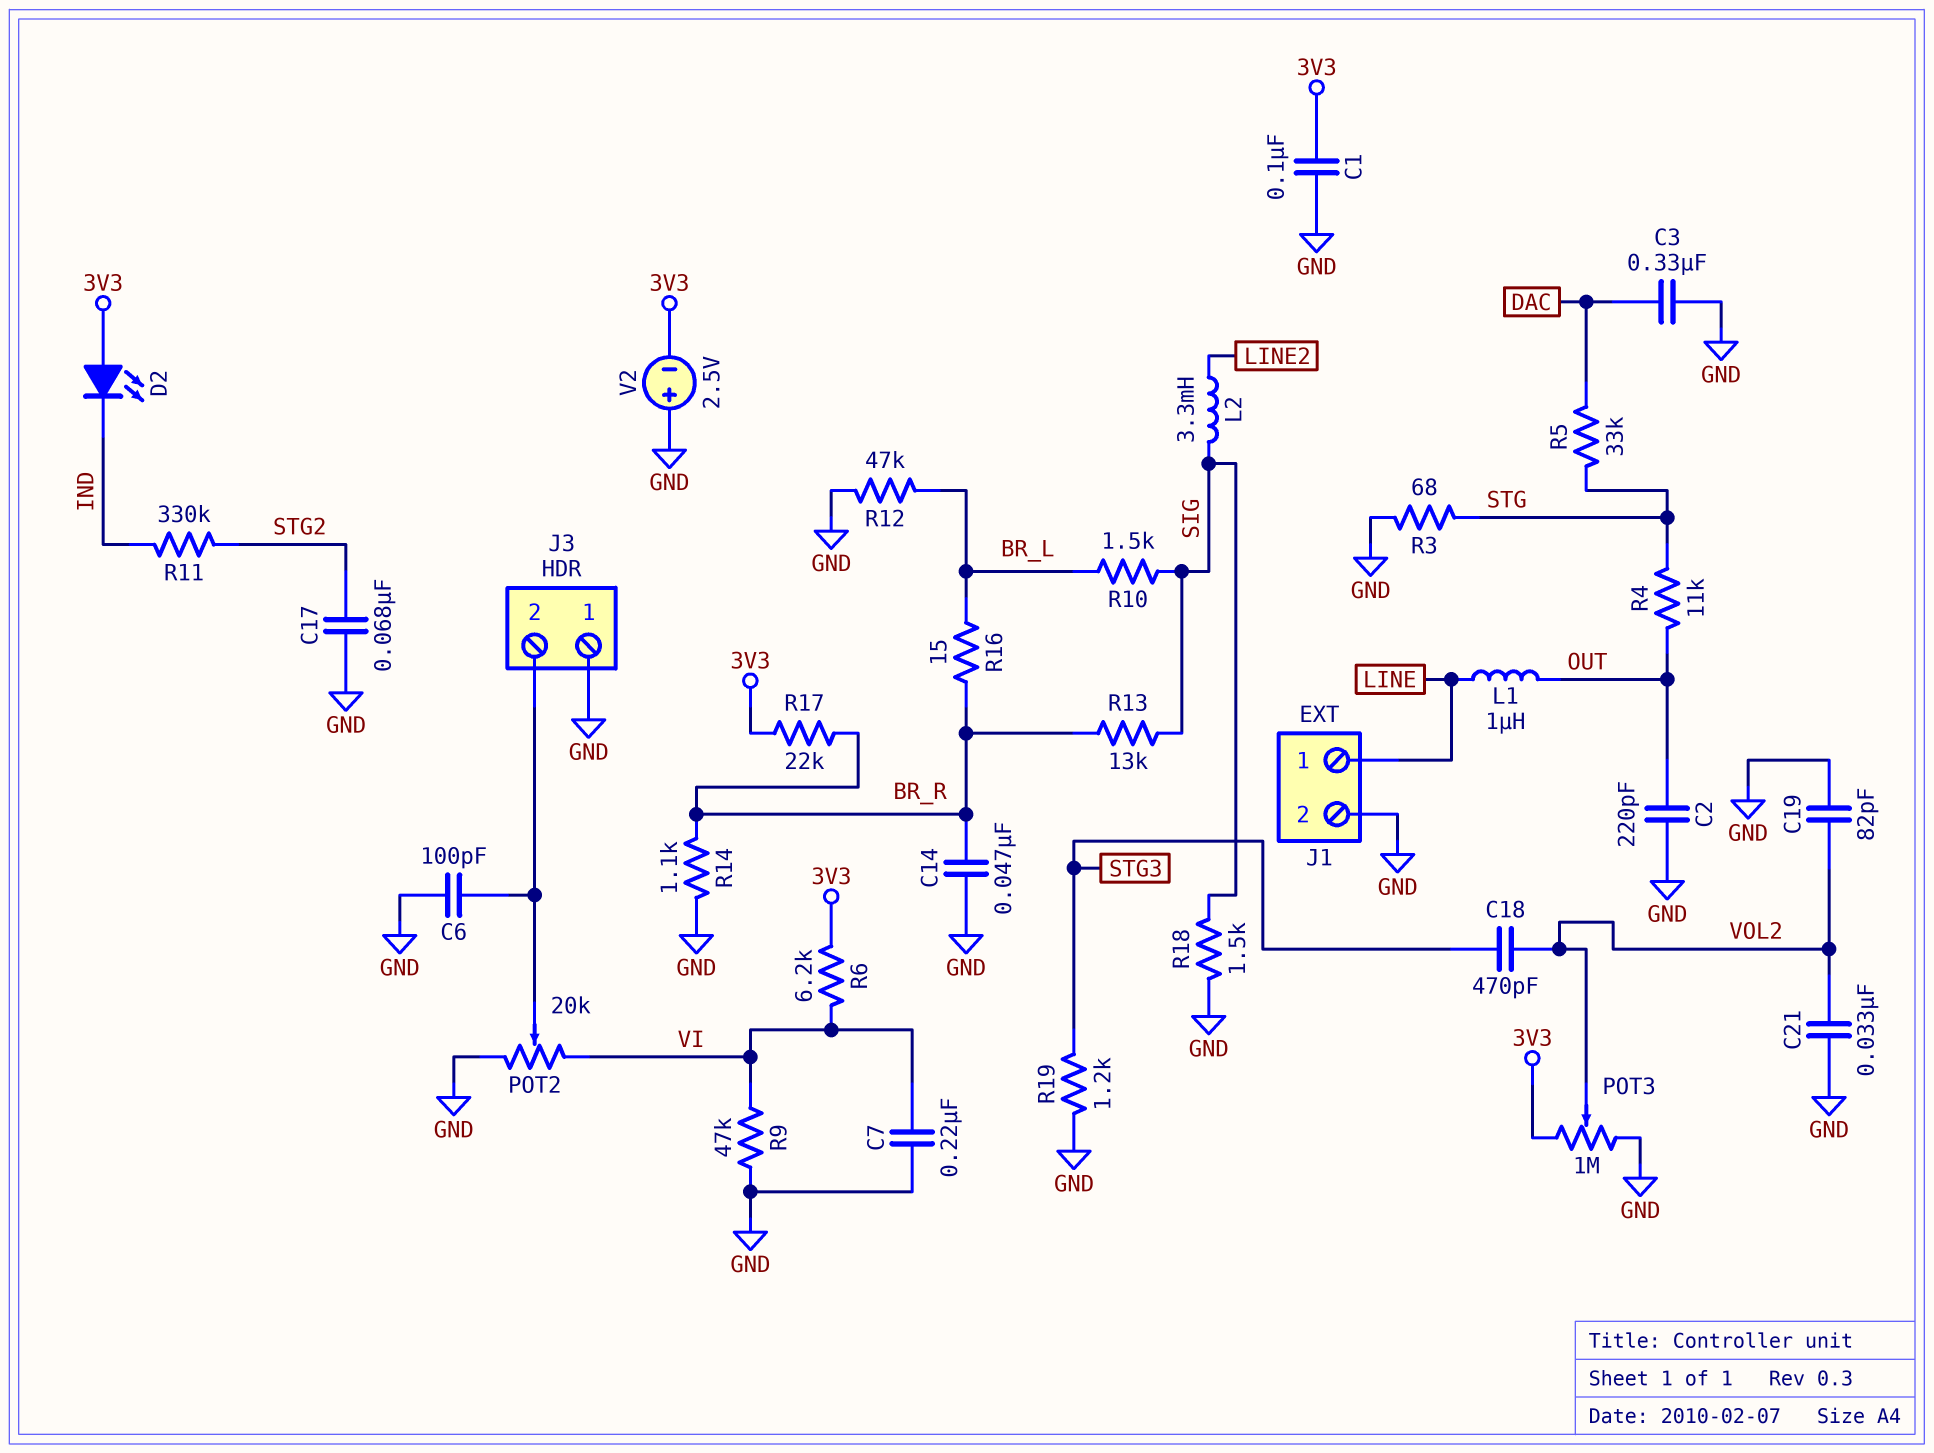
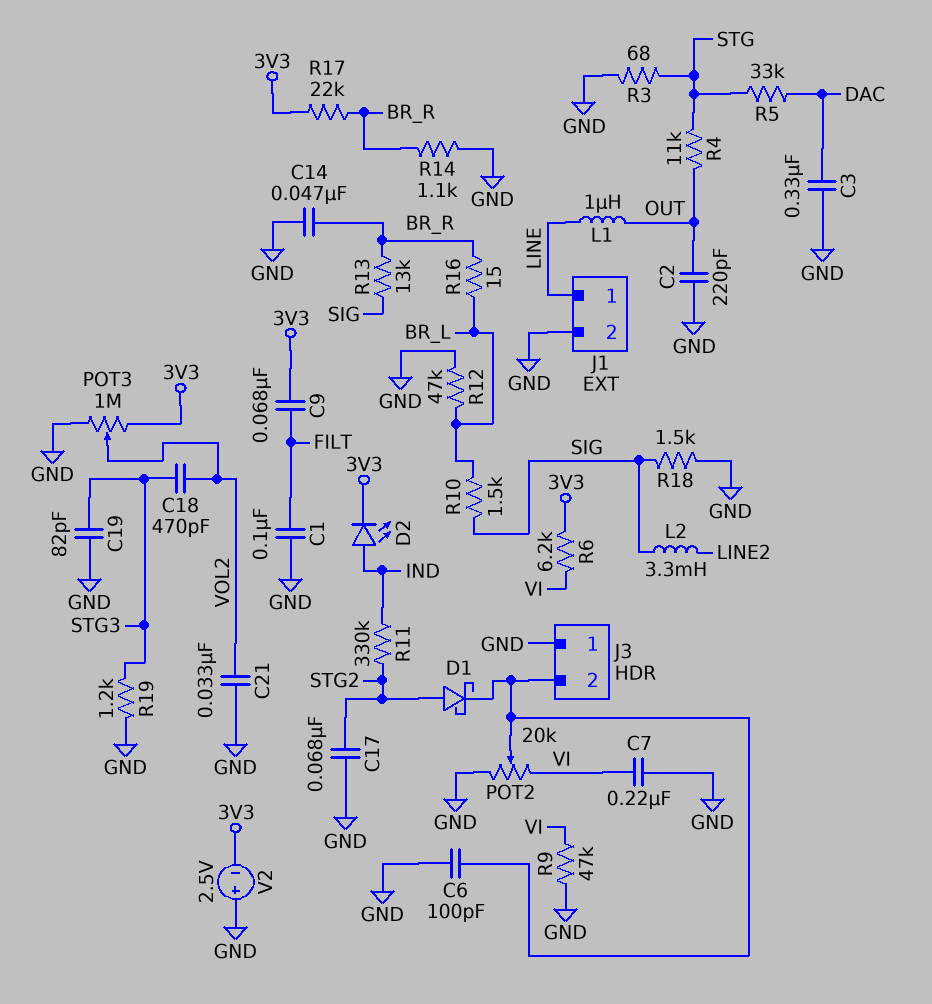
C1: 100nF (3V3, GND) -> 100nF (FILT, GND)
C9: none -> 68nF (3V3, FILT)
C19: 82pF (GND, VOL2) -> 82pF (GND, STG3)
D1: none -> schottky (A STG2, K J3/2)
D2: LED (A 3V3, K IND) -> LED (A IND, K 3V3)

